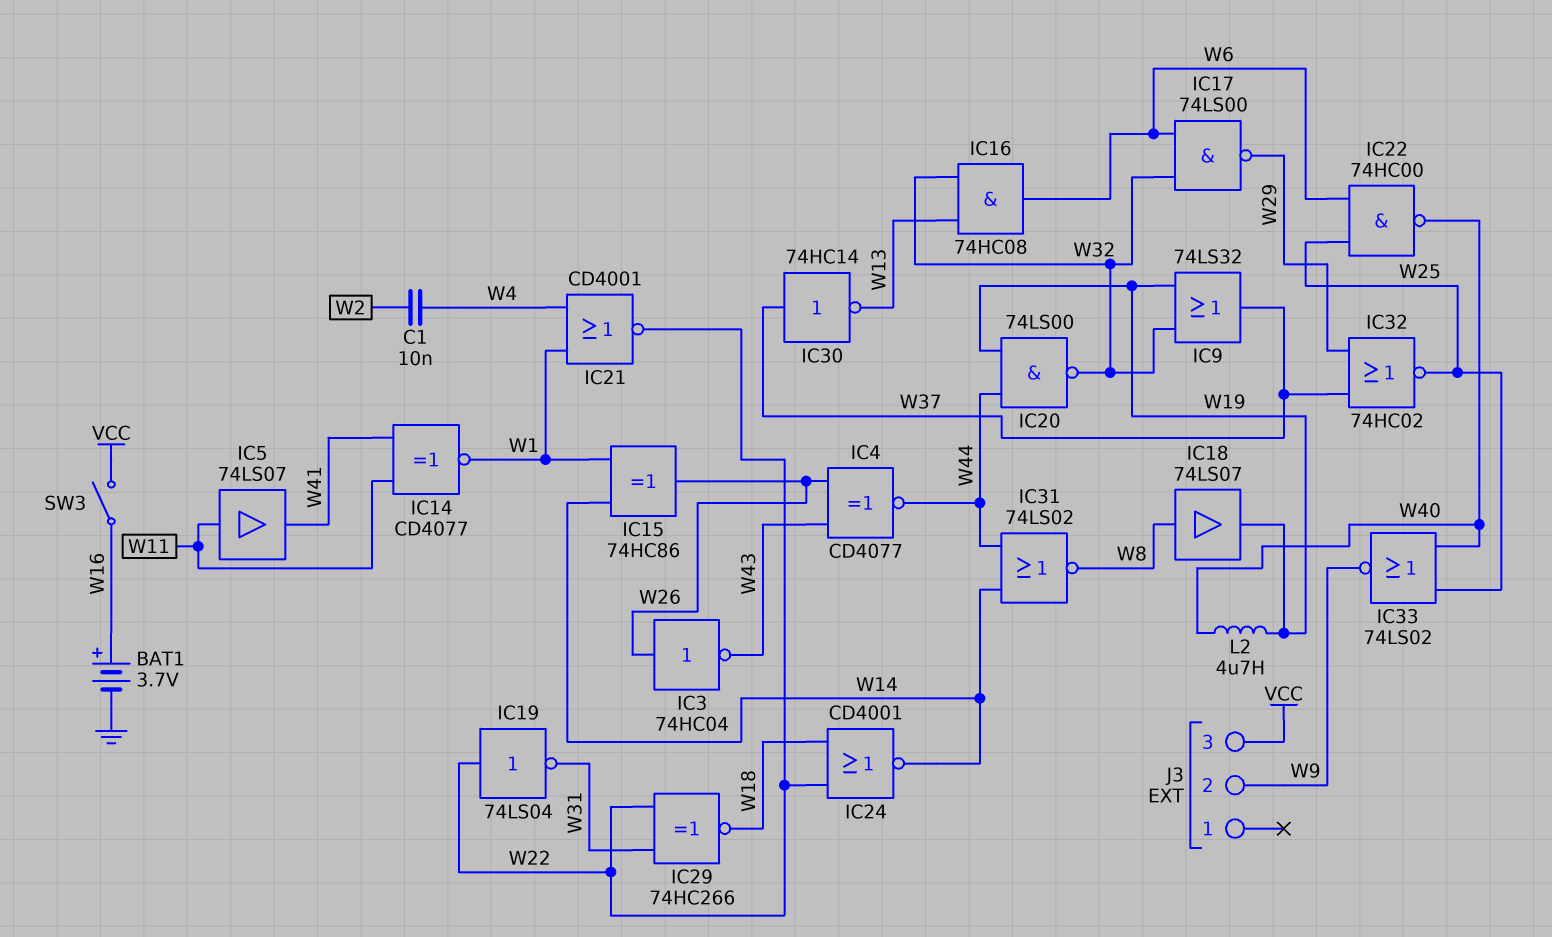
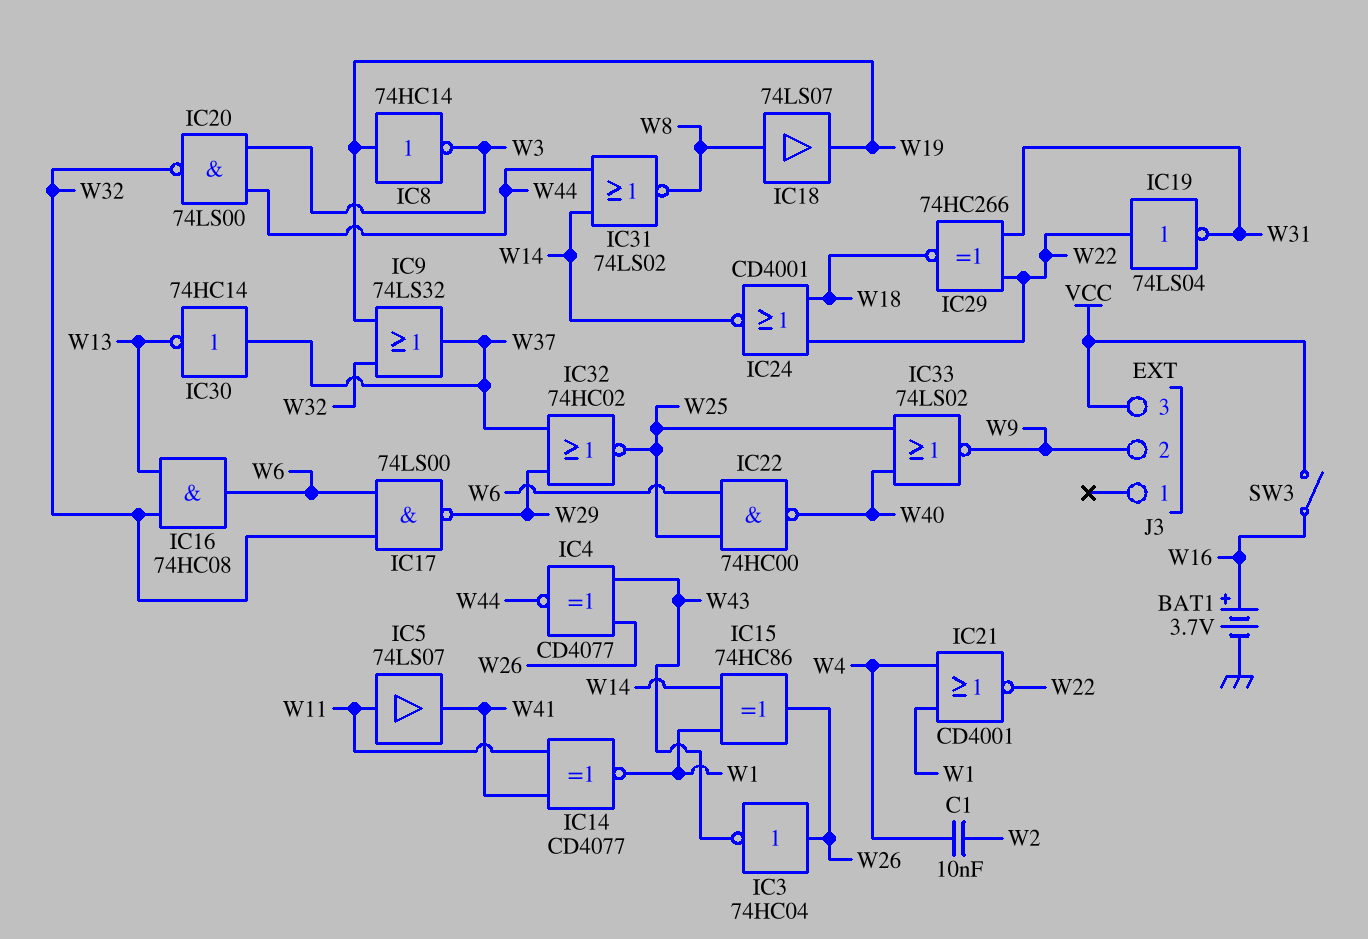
IC8: none -> NOT 74HC14 (in W19, out W3)
IC20: NAND 74LS00 (in W19, in W44, out W32) -> NAND 74LS00 (in W3, in W44, out W32)
L2: 4.7uH (W19, W40) -> none

